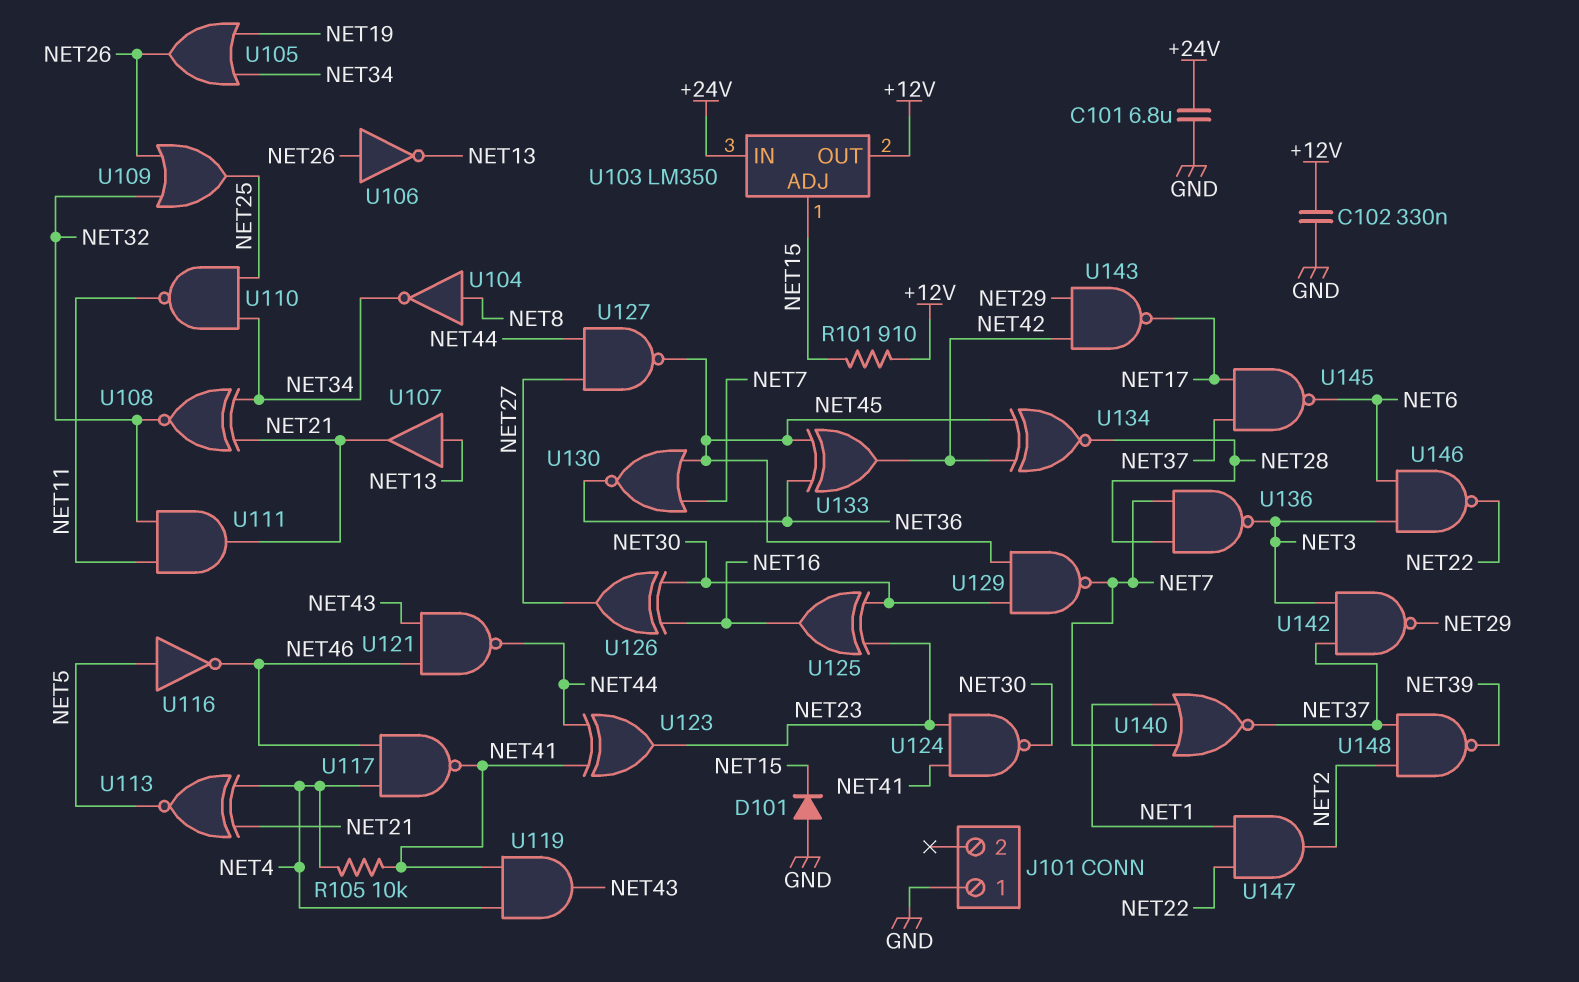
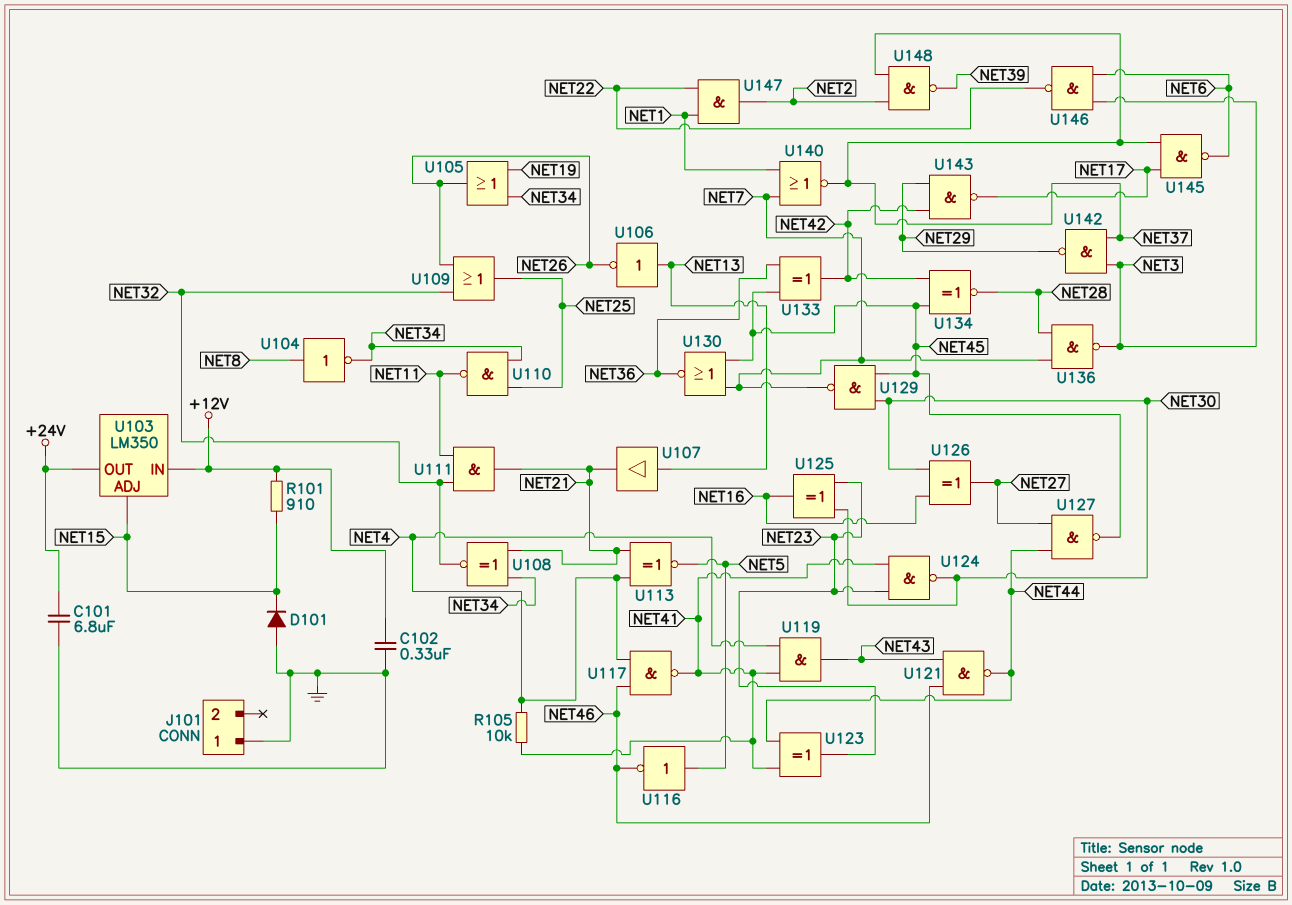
U103 pin IN: +24V -> +12V
U103 pin OUT: +12V -> +24V
U106: NOT (in NET26, out NET13) -> NOT (in NET13, out NET26)

